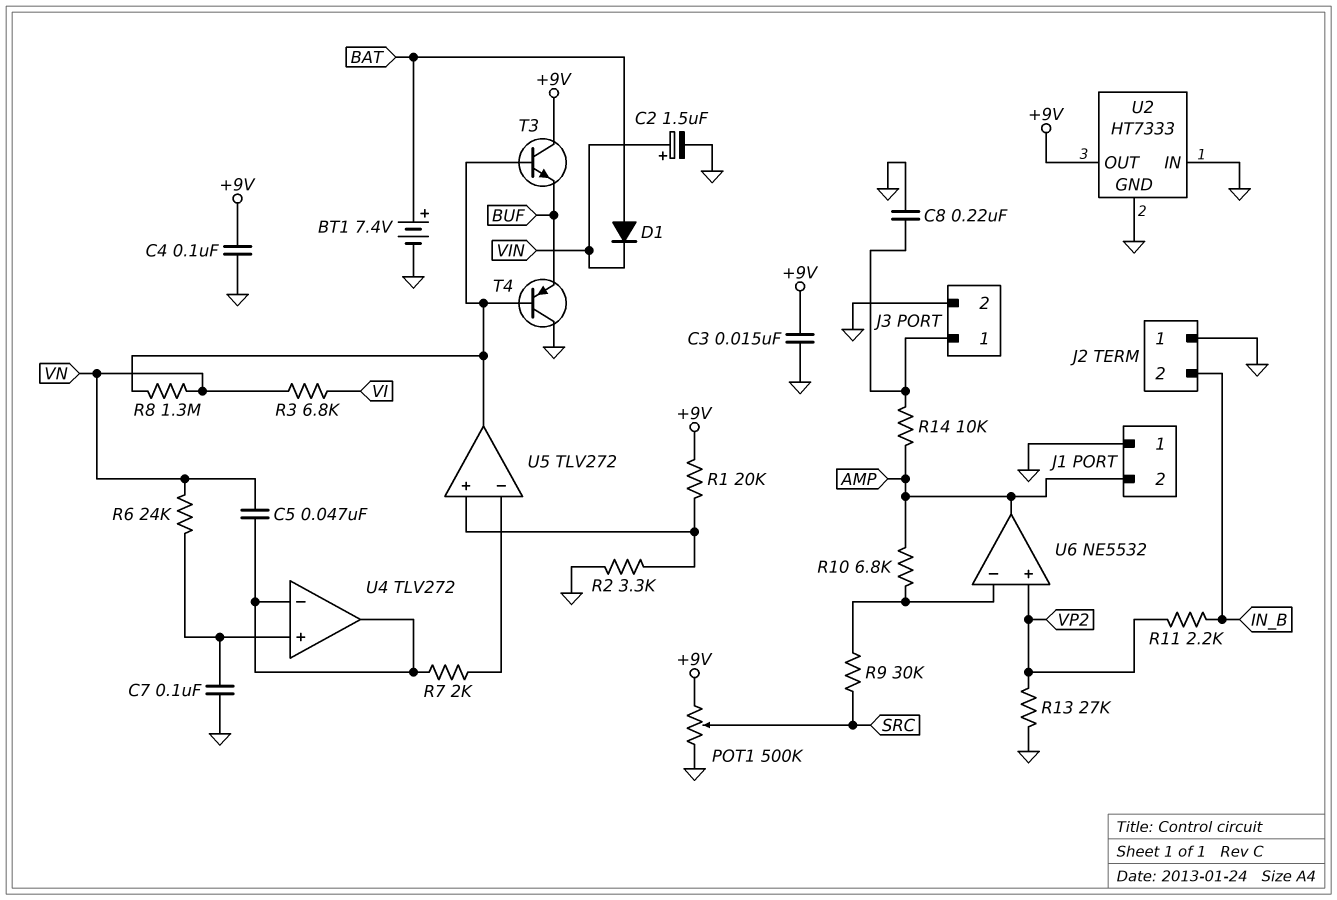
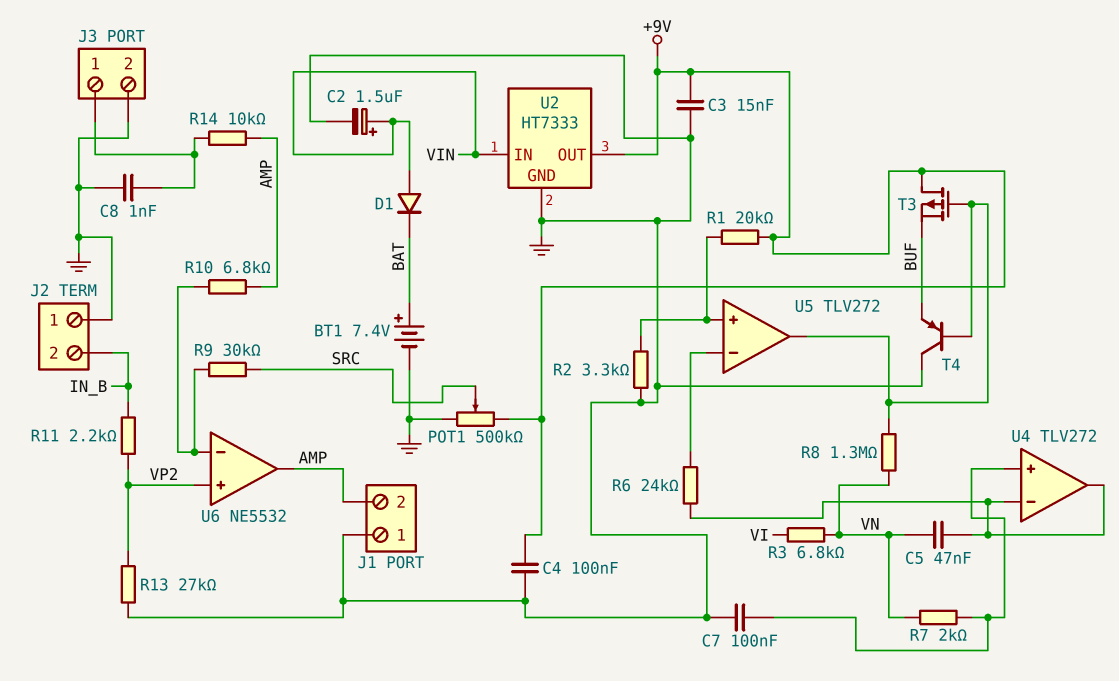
C8: 220nF (GND, J3/1) -> 1nF (GND, J3/1)
D1: diode (A BAT, K VIN) -> diode (A VIN, K BAT)
R6: 24k (U4/in+, VN) -> 24k (U4/in-, U5/in-)
R7: 2k (U4/in-, U5/in-) -> 2k (U4/in+, VN)
T3: NPN (B U5/out, C +9V, E BUF) -> PMOS (G U5/out, D +9V, S BUF)
U2 pin IN: GND -> VIN

